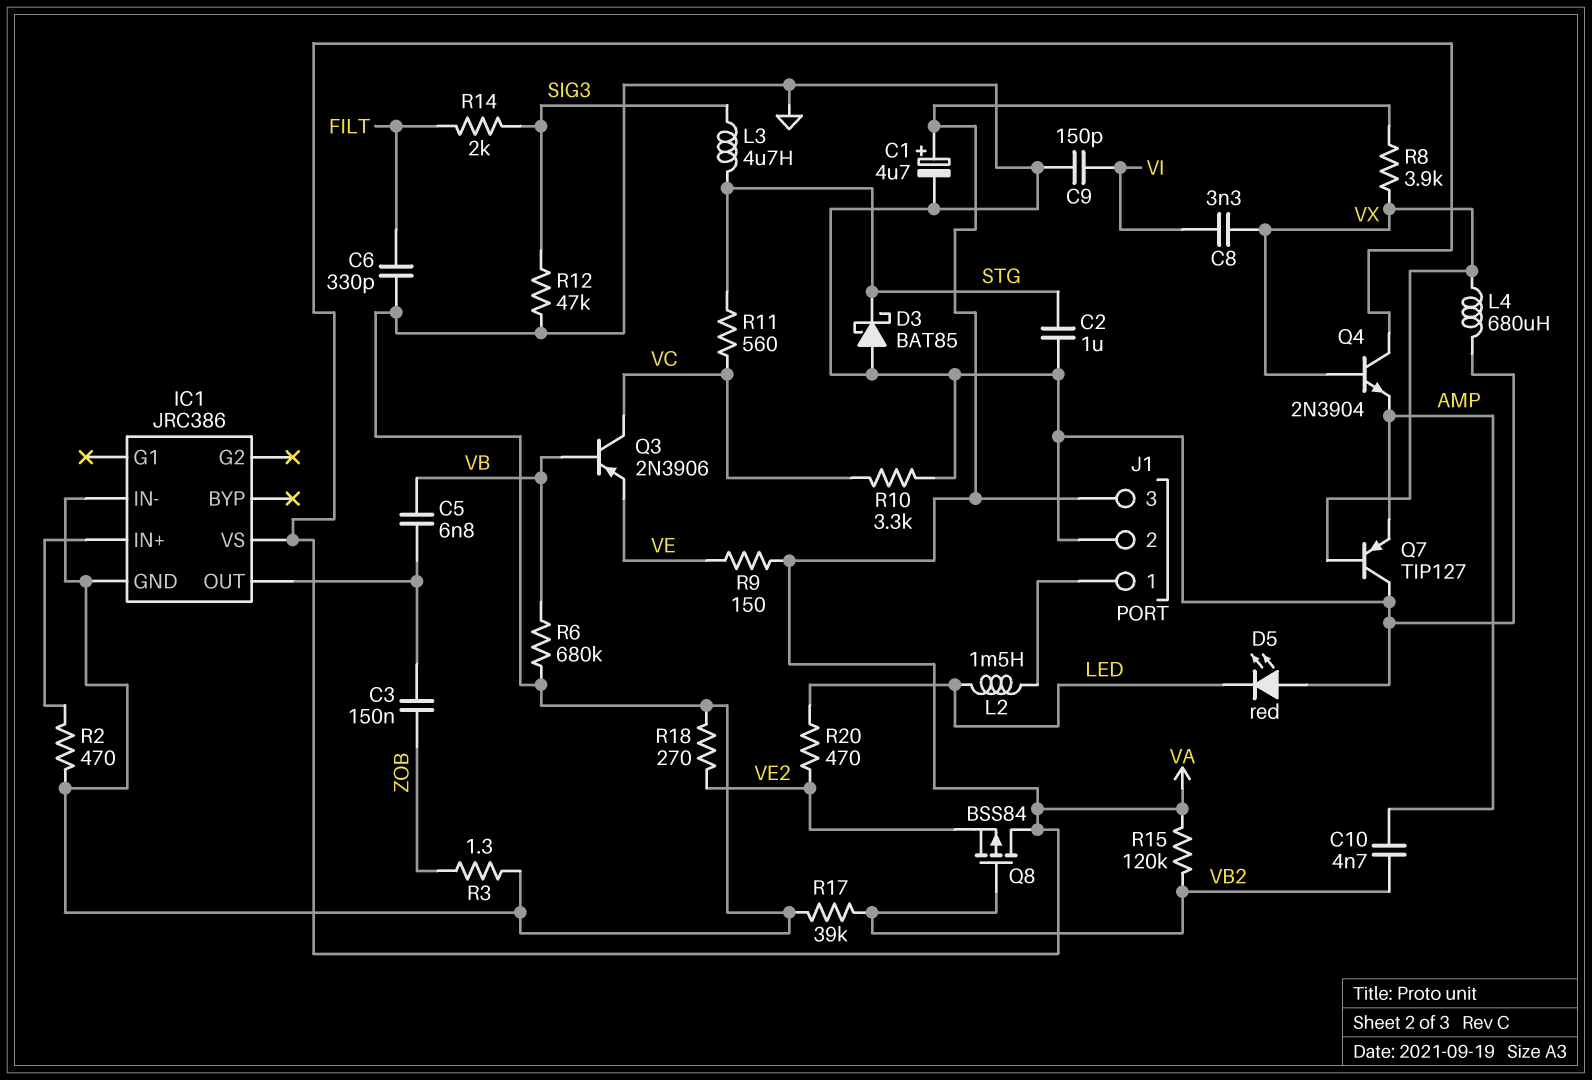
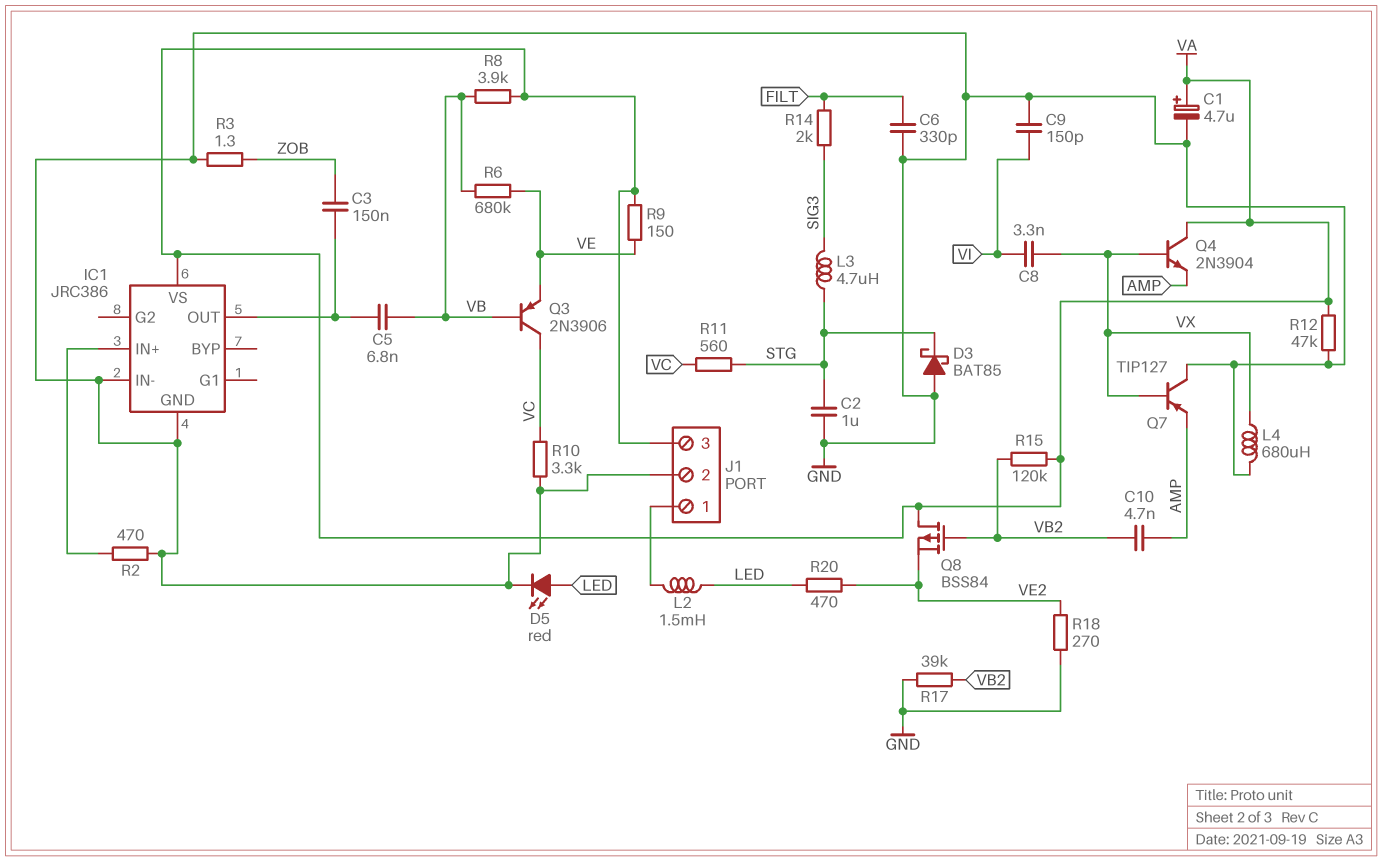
D5: LED red (A GND, K LED) -> LED red (A LED, K GND)
R6: 680k (GND, VB) -> 680k (VB, VE)
R8: 3.9k (VA, VX) -> 3.9k (VA, VB)
R12: 47k (GND, SIG3) -> 47k (GND, VA)

